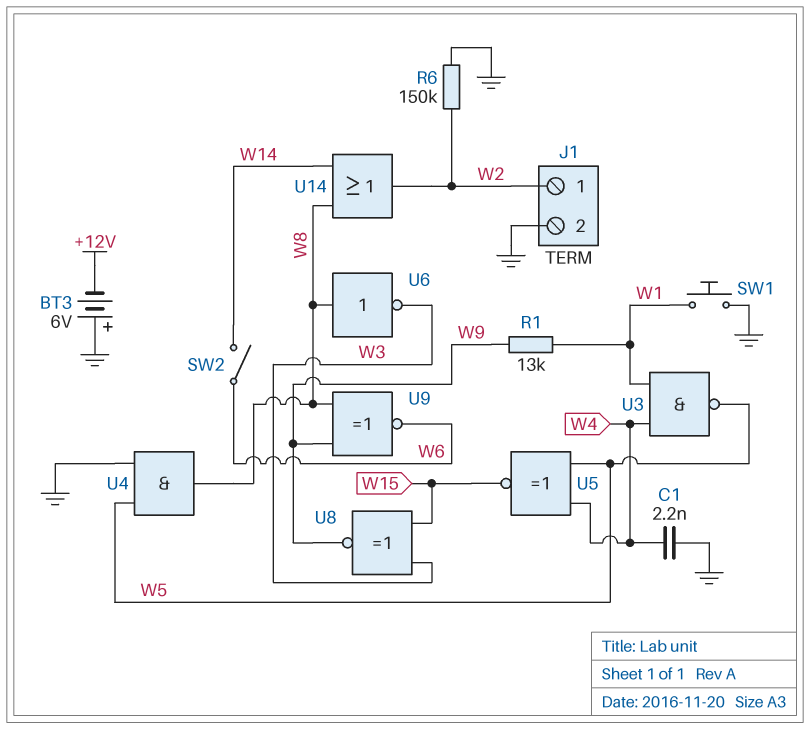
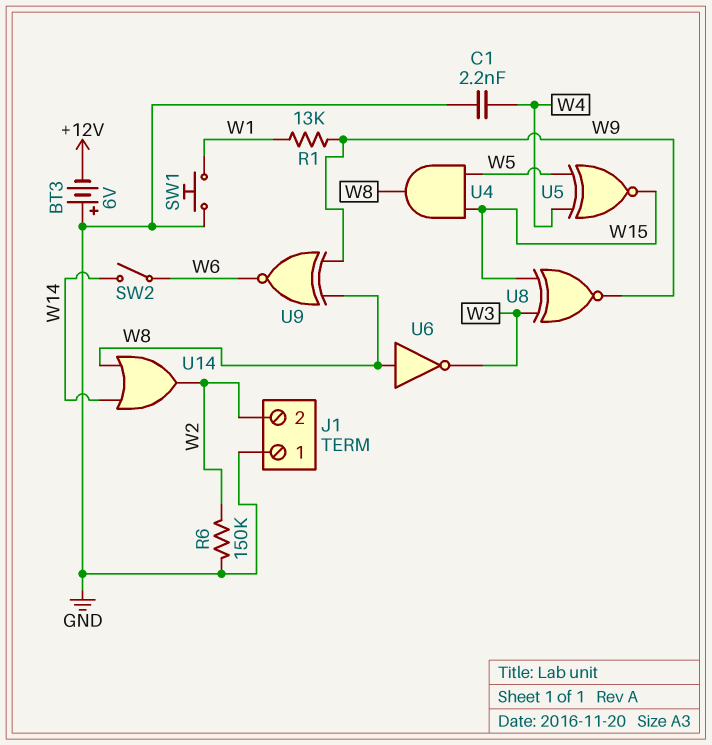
J1 pin 1: W2 -> GND
J1 pin 2: GND -> W2
U3: NAND (in W1, in W4, out W5) -> none
U4: AND (in GND, in W5, out W8) -> AND (in W5, in W15, out W8)

